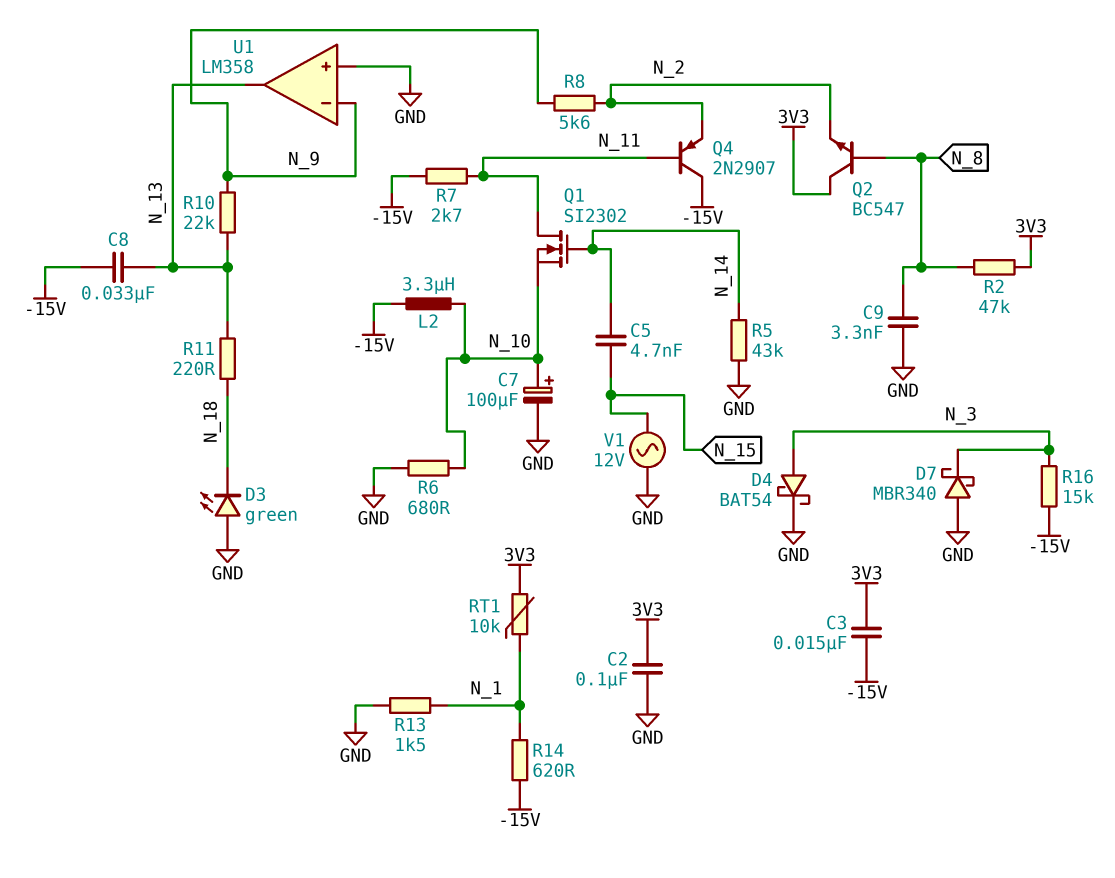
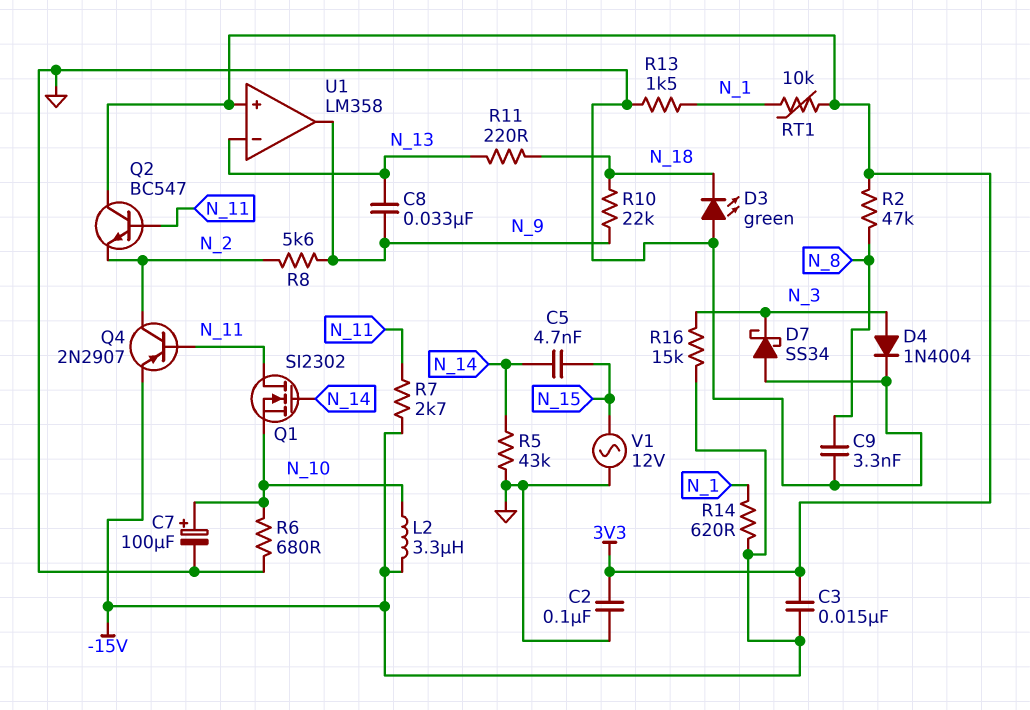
C8: 33nF (-15V, N_13) -> 33nF (N_9, N_13)
D4: schottky BAT54 (A N_3, K GND) -> diode 1N4004 (A N_3, K GND)
D7: schottky MBR340 (A GND, K N_3) -> schottky SS34 (A GND, K N_3)
Q2: NPN BC547 (B N_8, C 3V3, E N_2) -> NPN BC547 (B N_11, C 3V3, E N_2)
Q4: PNP 2N2907 (B N_11, C -15V, E N_2) -> PNP 2N2907 (B N_11, C N_2, E -15V)
R10: 22k (N_9, N_13) -> 22k (N_9, N_18)
U1 pin in+: GND -> 3V3
U1 pin in-: N_9 -> N_13
U1 pin out: N_13 -> N_9

